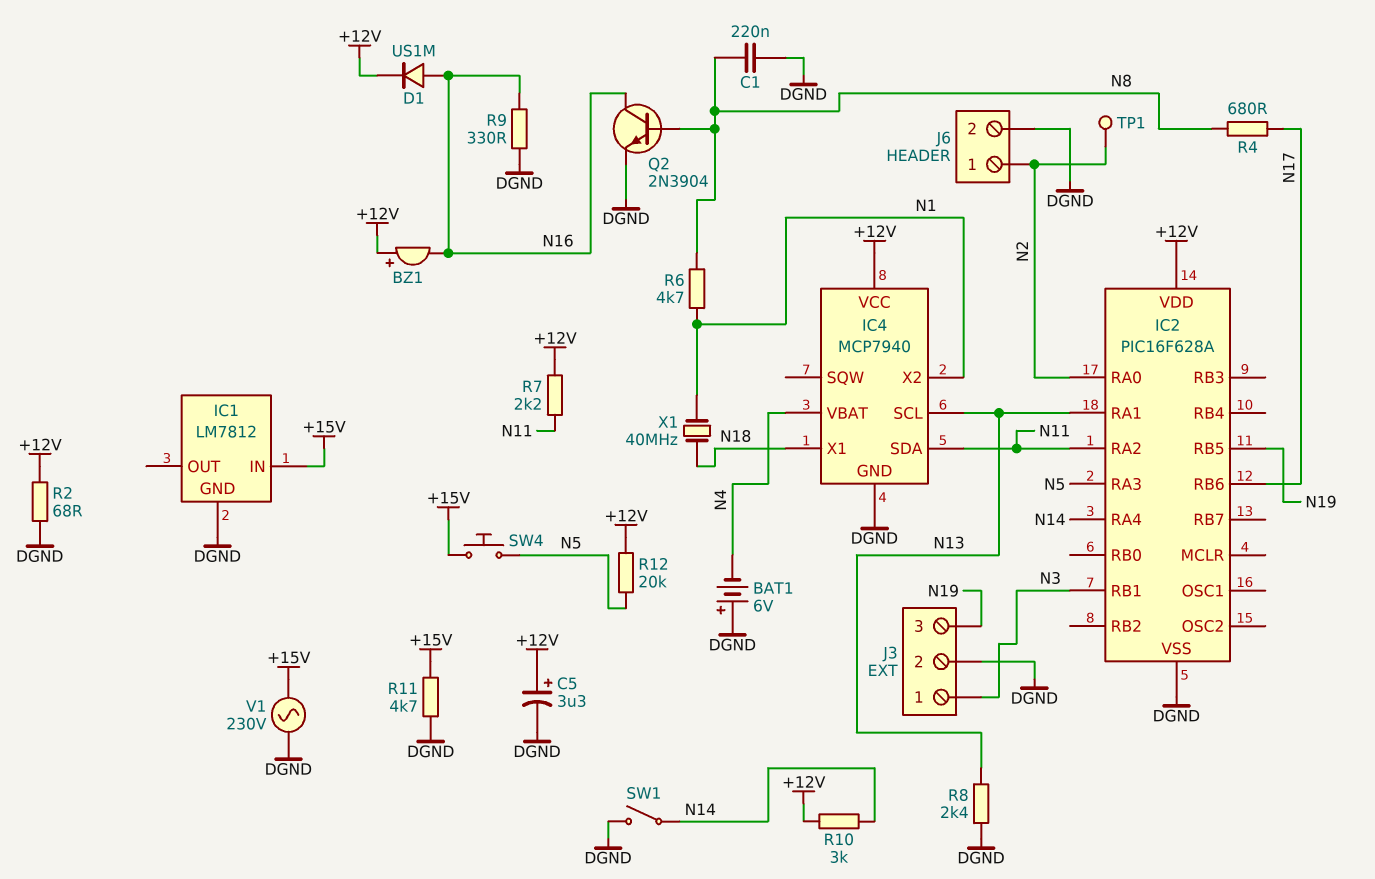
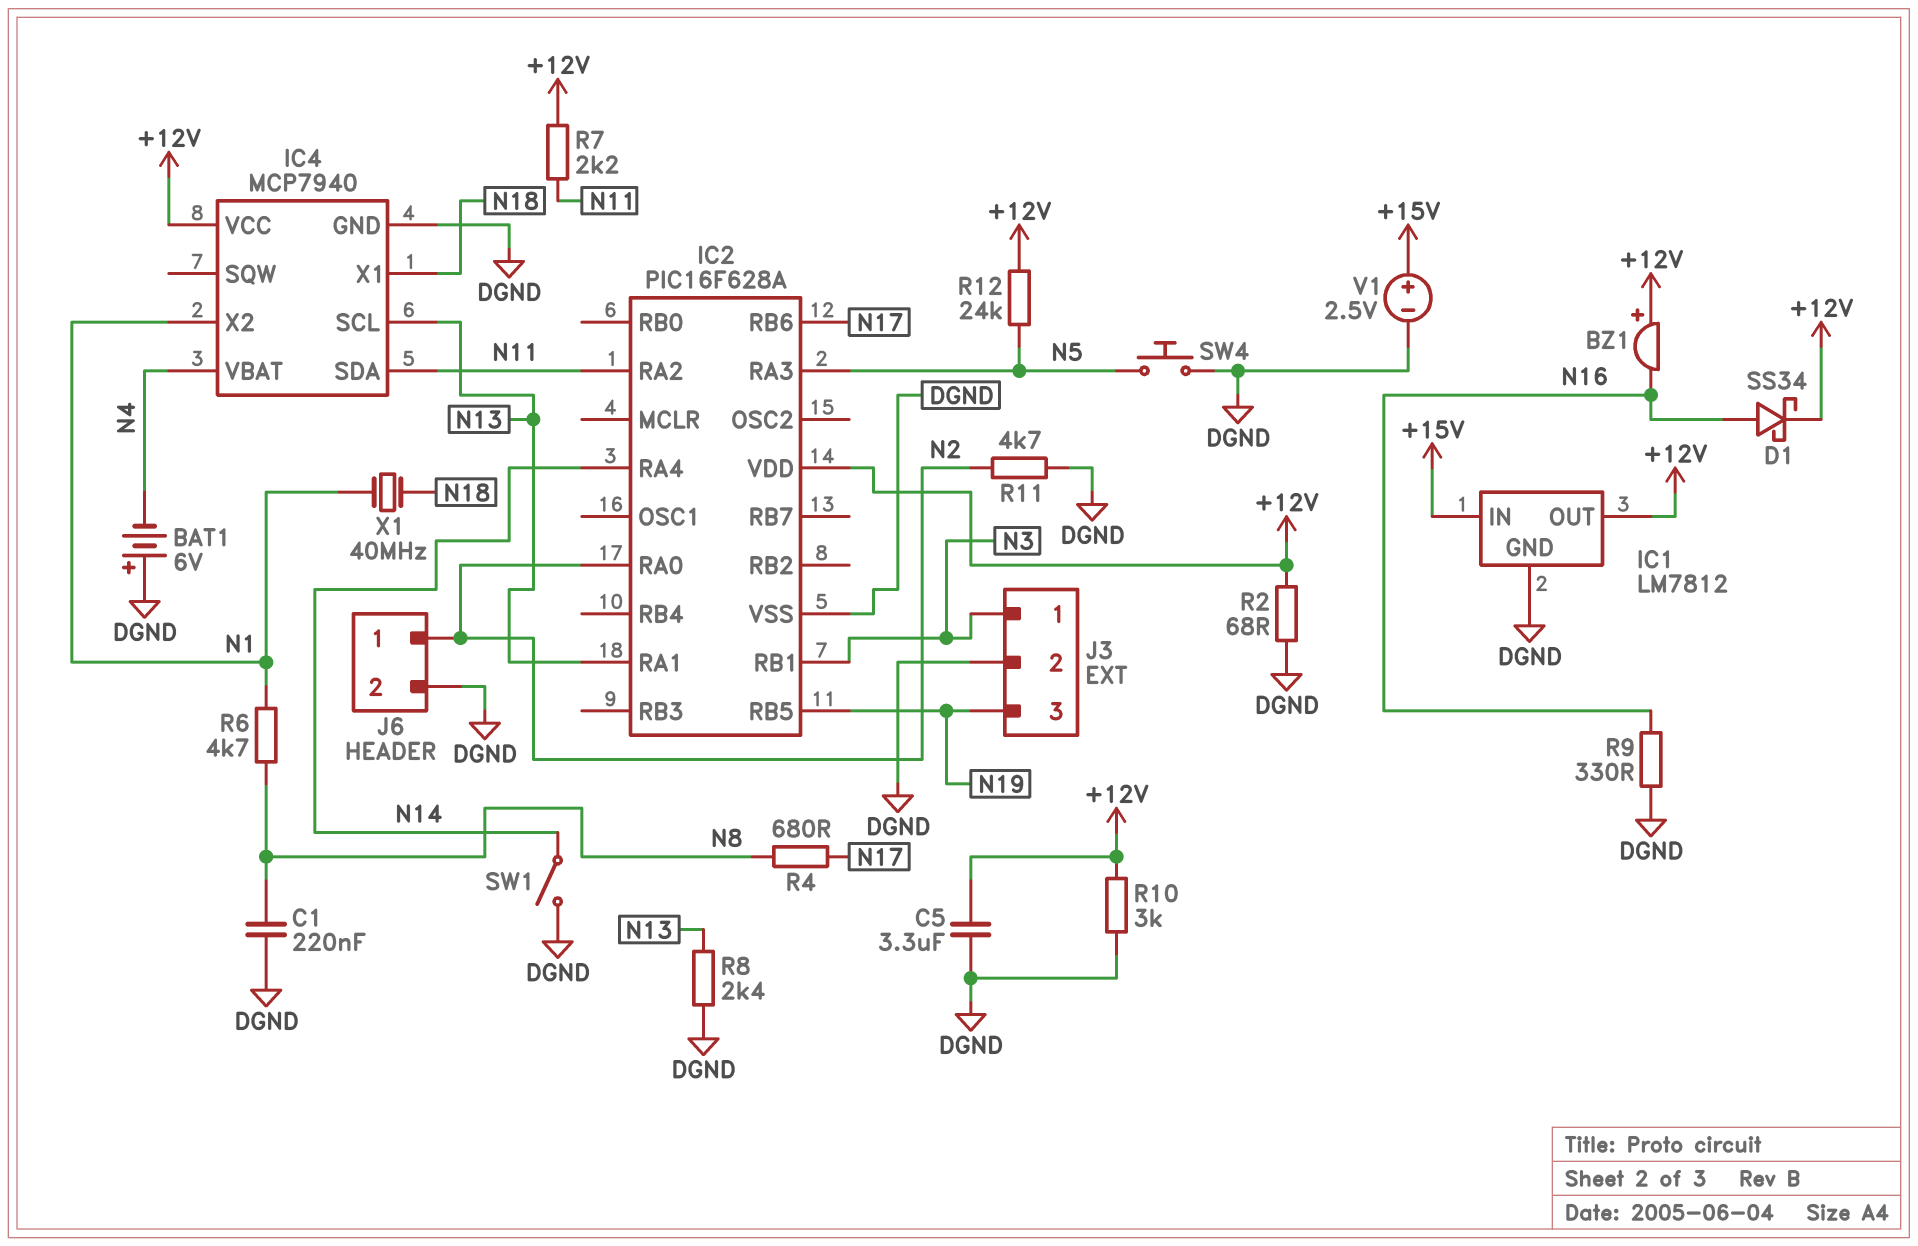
C5: 3.3uF (plus +12V, minus DGND) -> 3.3uF (+12V, DGND)
D1: diode US1M (A N16, K +12V) -> schottky SS34 (A N16, K +12V)
IC1 pin OUT: none -> +12V
Q2: NPN 2N3904 (B N8, C N16, E DGND) -> none
R10: 3k (+12V, N14) -> 3k (+12V, DGND)
R11: 4.7k (+15V, DGND) -> 4.7k (DGND, N2)
R12: 20k (+12V, N5) -> 24k (+12V, N5)
SW4: button (+15V, N5) -> button (DGND, N5)
TP1: test point (N2) -> none
V1: AC 230V (+15V, DGND) -> 2.5V (plus +15V, minus DGND)

